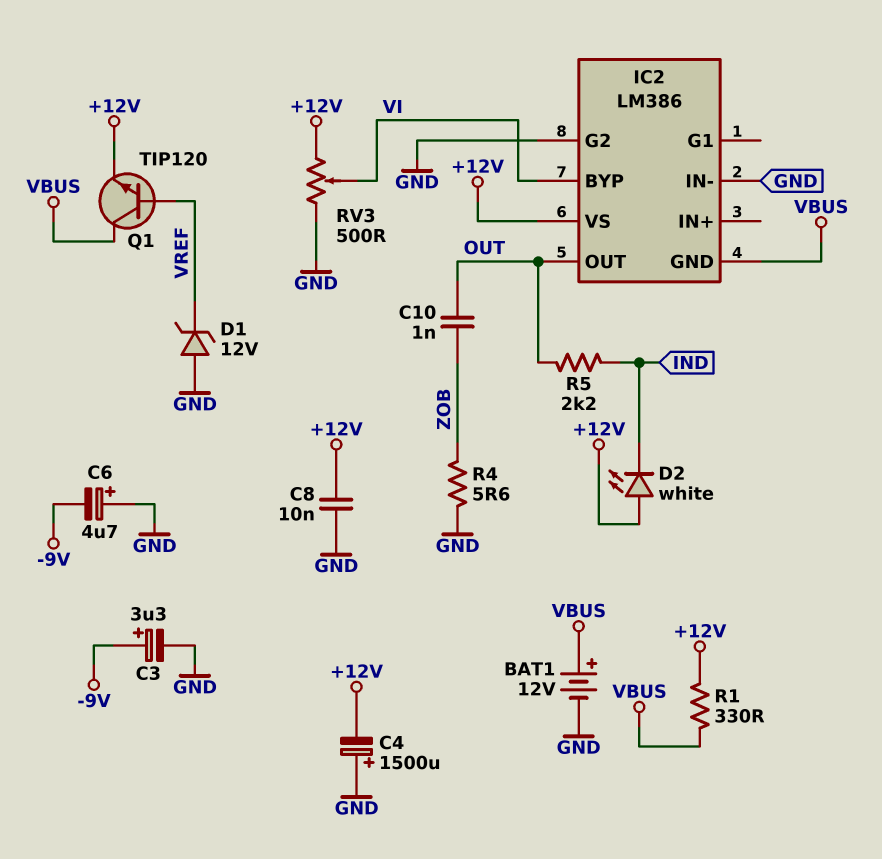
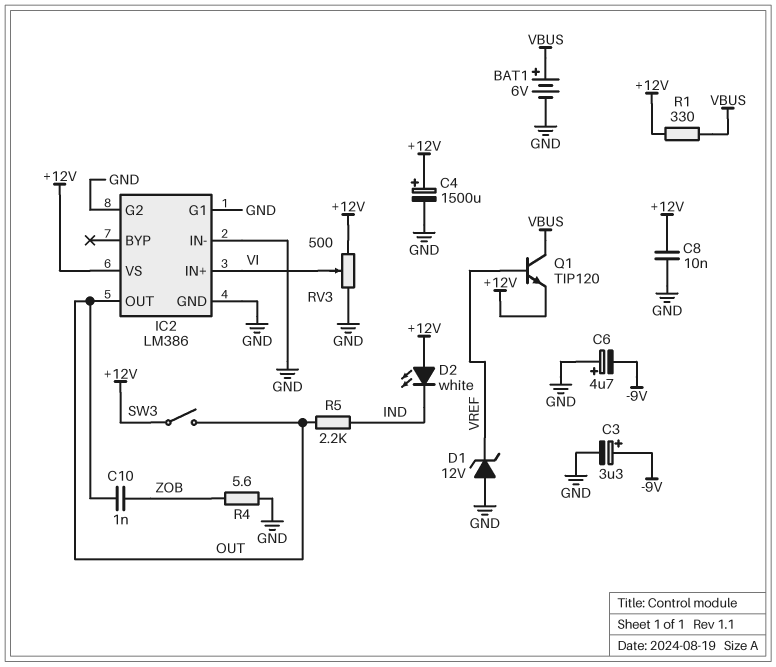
BAT1: 12V (plus VBUS, minus GND) -> 6V (plus VBUS, minus GND)
C4: 1500uF (plus GND, minus +12V) -> 1500uF (plus +12V, minus GND)
IC2 pin BYP: VI -> none
IC2 pin G1: none -> GND
IC2 pin GND: VBUS -> GND
IC2 pin IN+: none -> VI
SW3: none -> switch (+12V, OUT)

